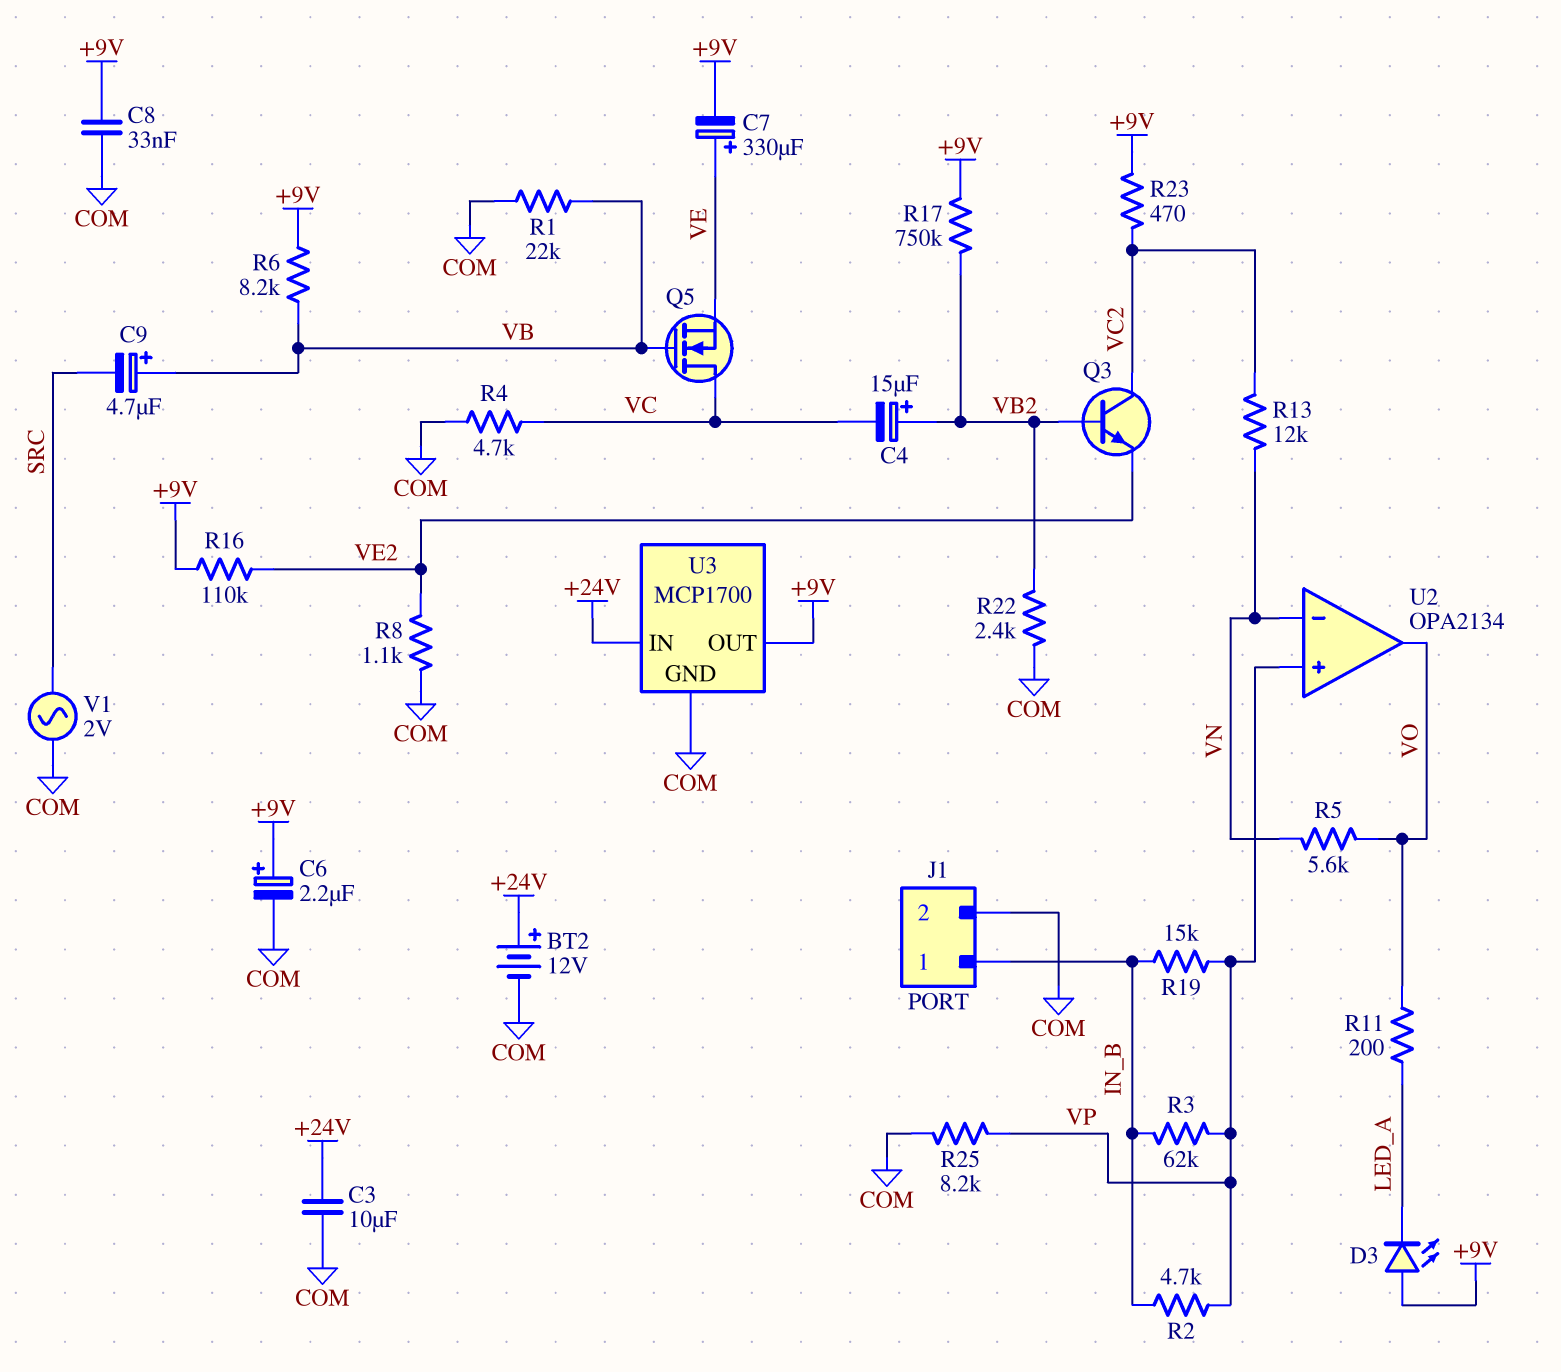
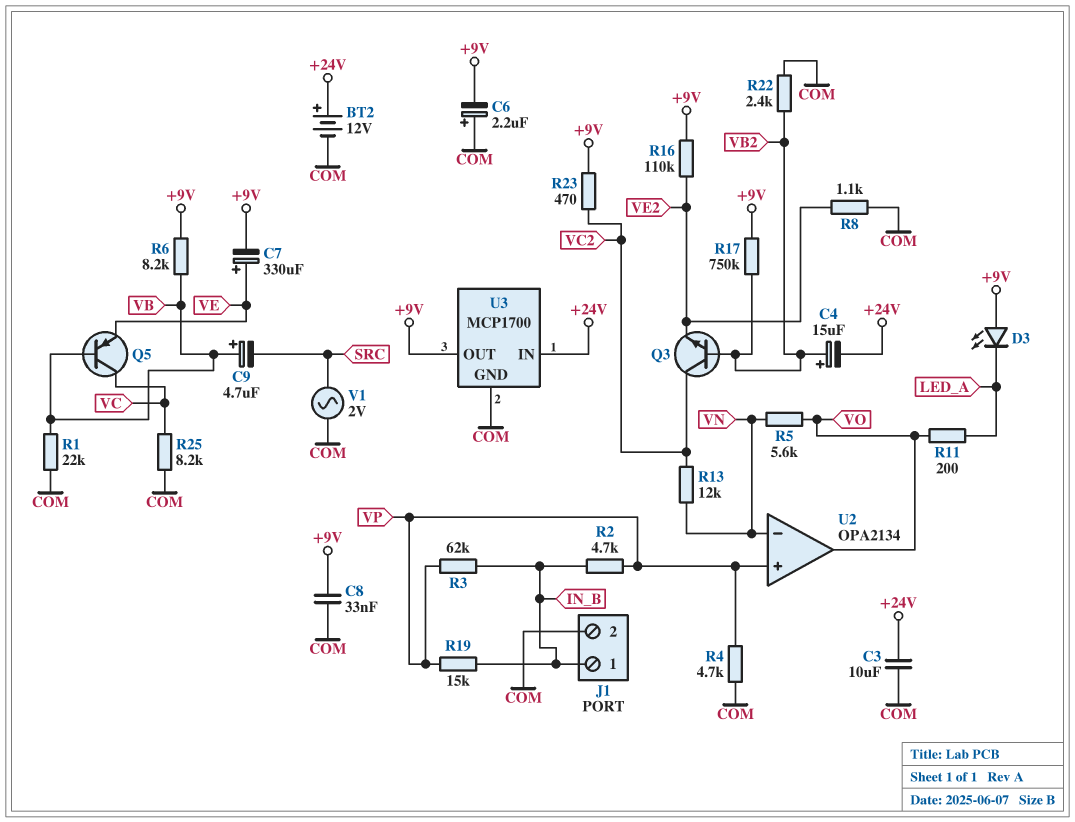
C4: 15uF (plus VB2, minus VC) -> 15uF (plus VB2, minus +24V)
C6: 2.2uF (plus +9V, minus COM) -> 2.2uF (plus COM, minus +9V)
Q5: NMOS (G VB, D VC, S VE) -> PNP (B VB, C VC, E VE)
R4: 4.7k (COM, VC) -> 4.7k (COM, VP)
R25: 8.2k (COM, VP) -> 8.2k (COM, VC)

